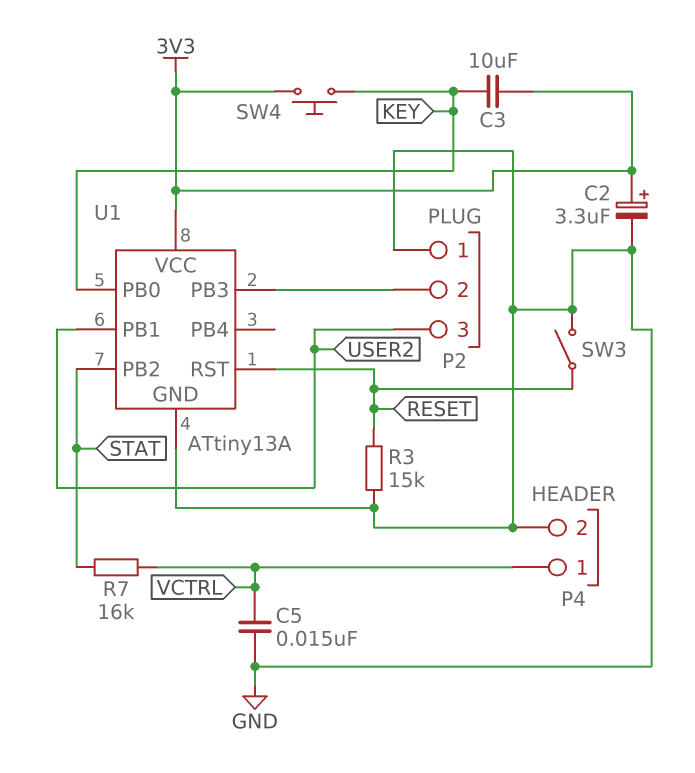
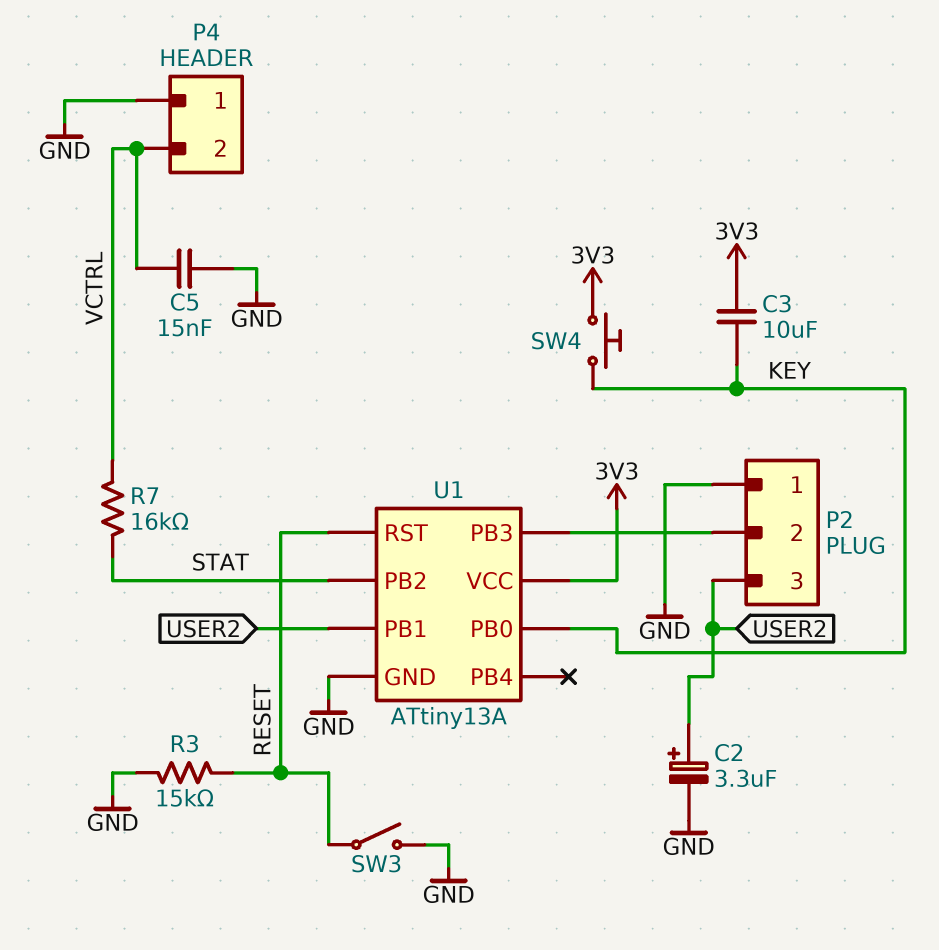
C2: 3.3uF (plus 3V3, minus GND) -> 3.3uF (plus USER2, minus GND)
P4 pin 1: VCTRL -> GND
P4 pin 2: GND -> VCTRL

